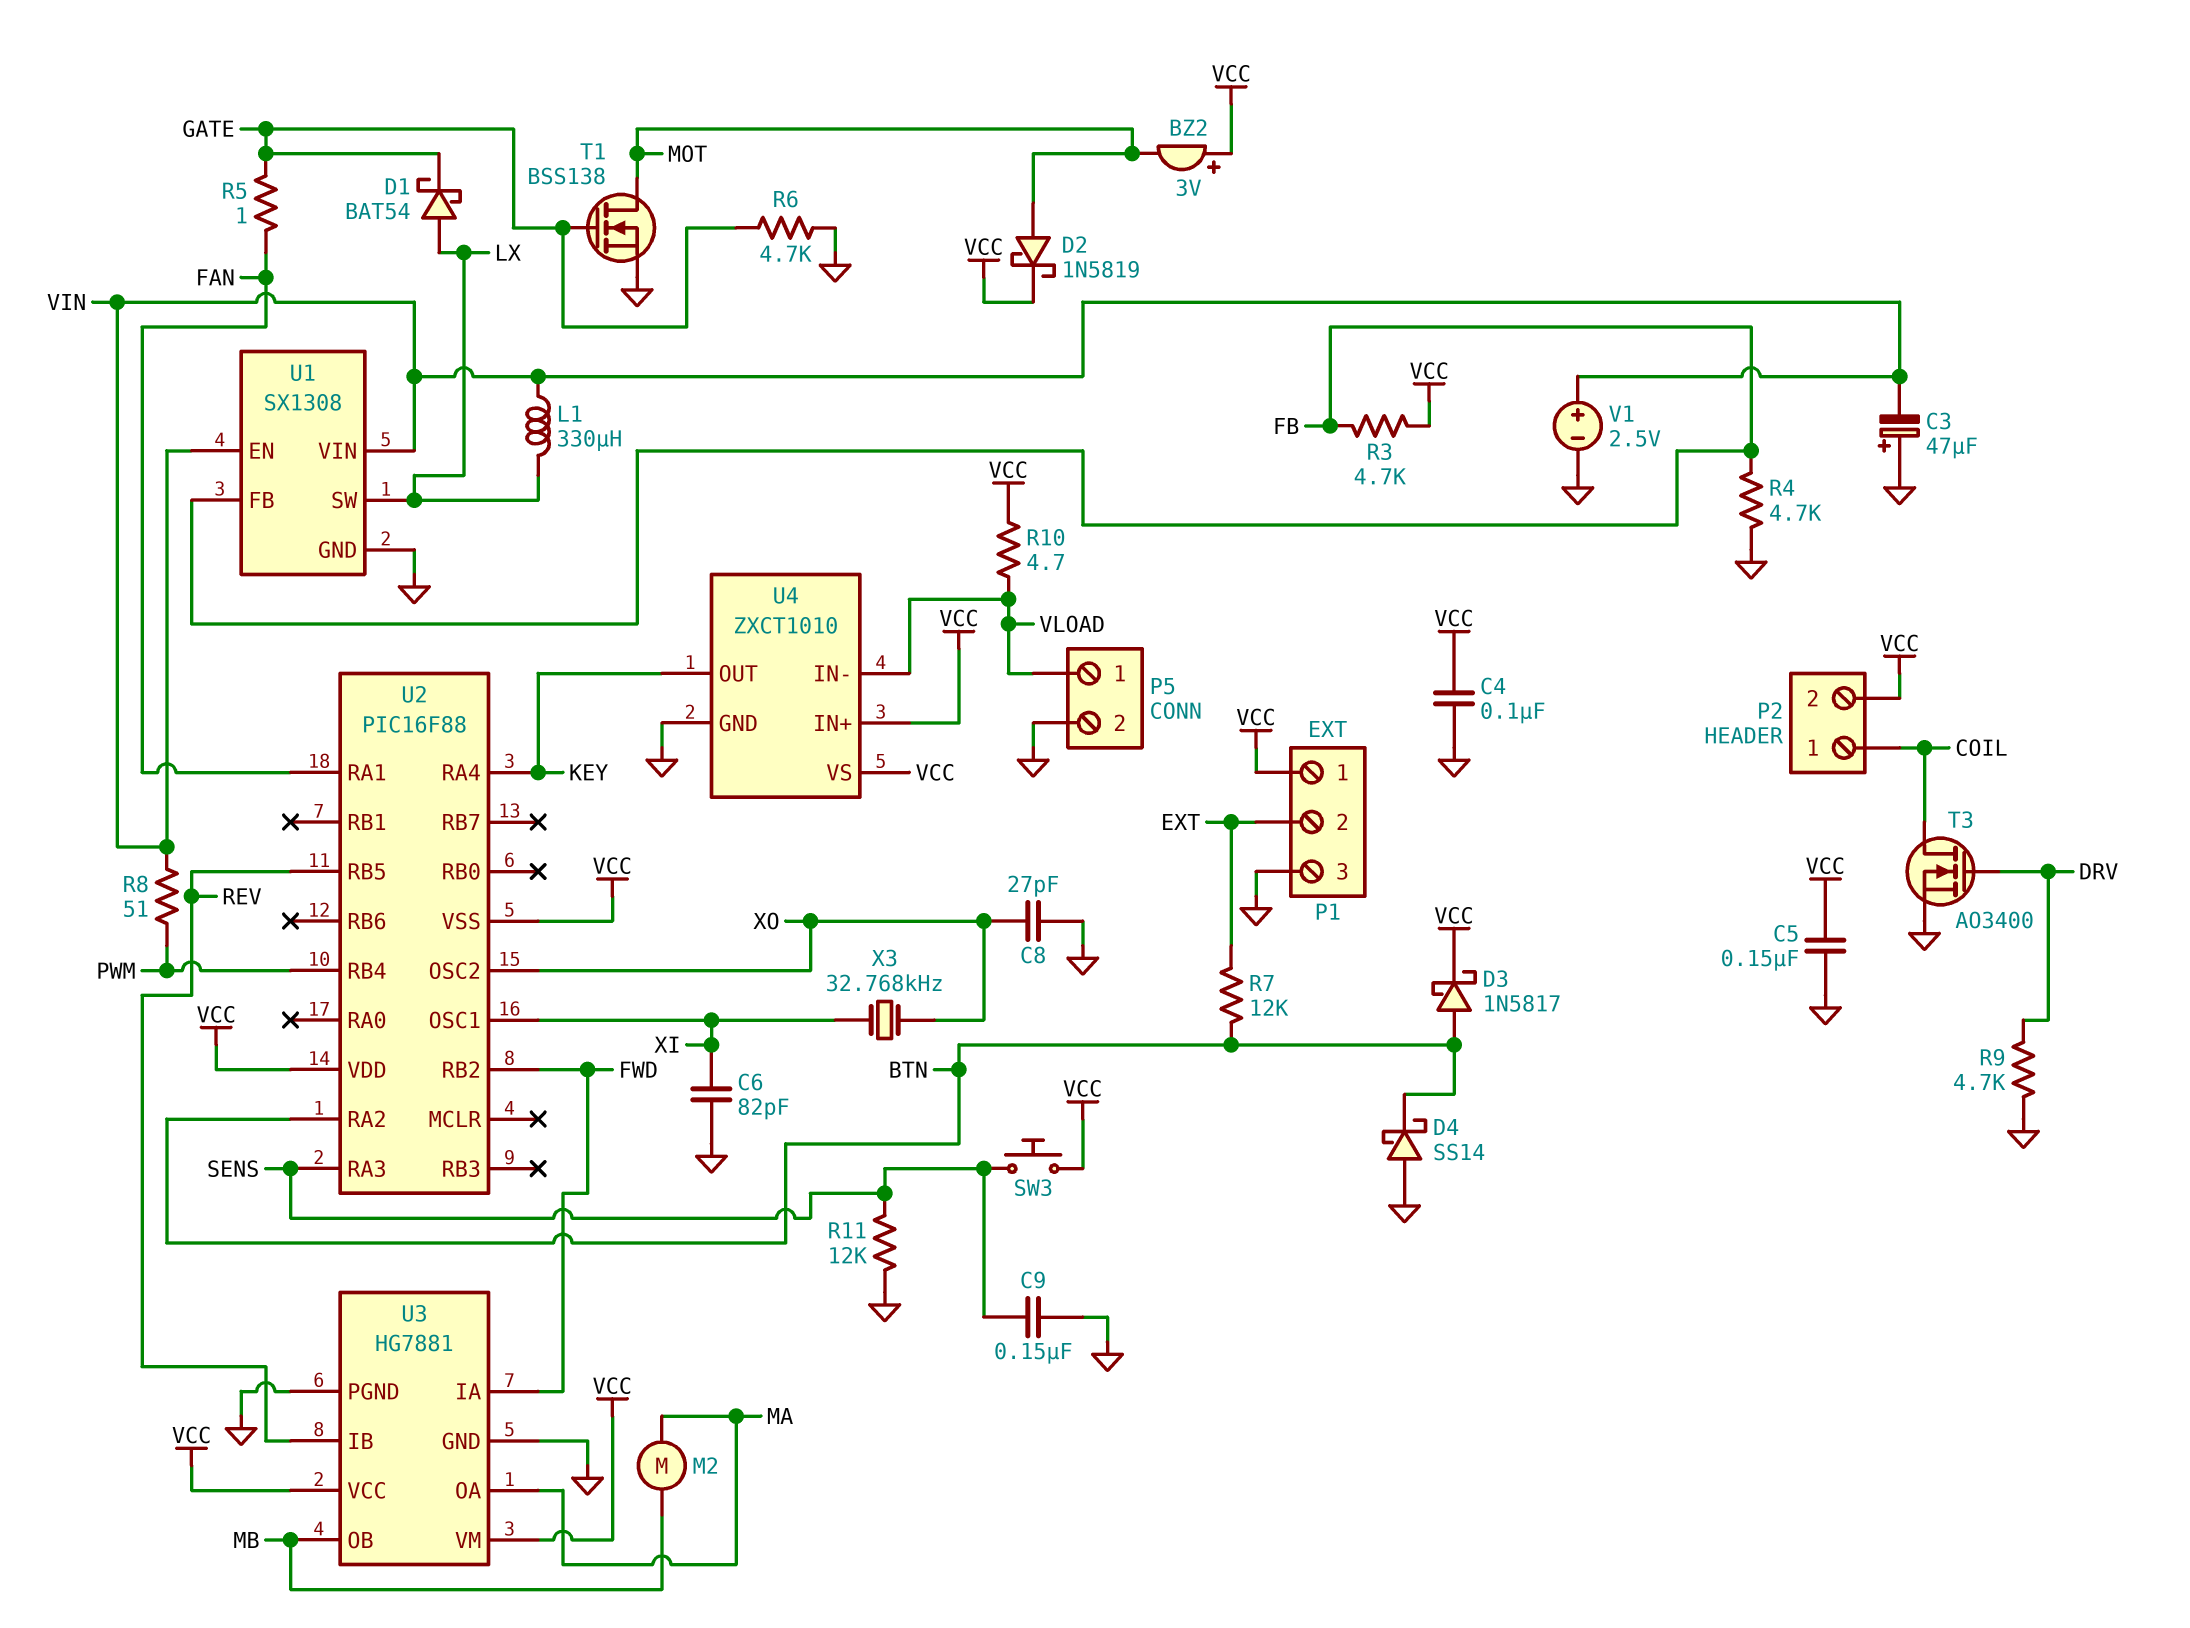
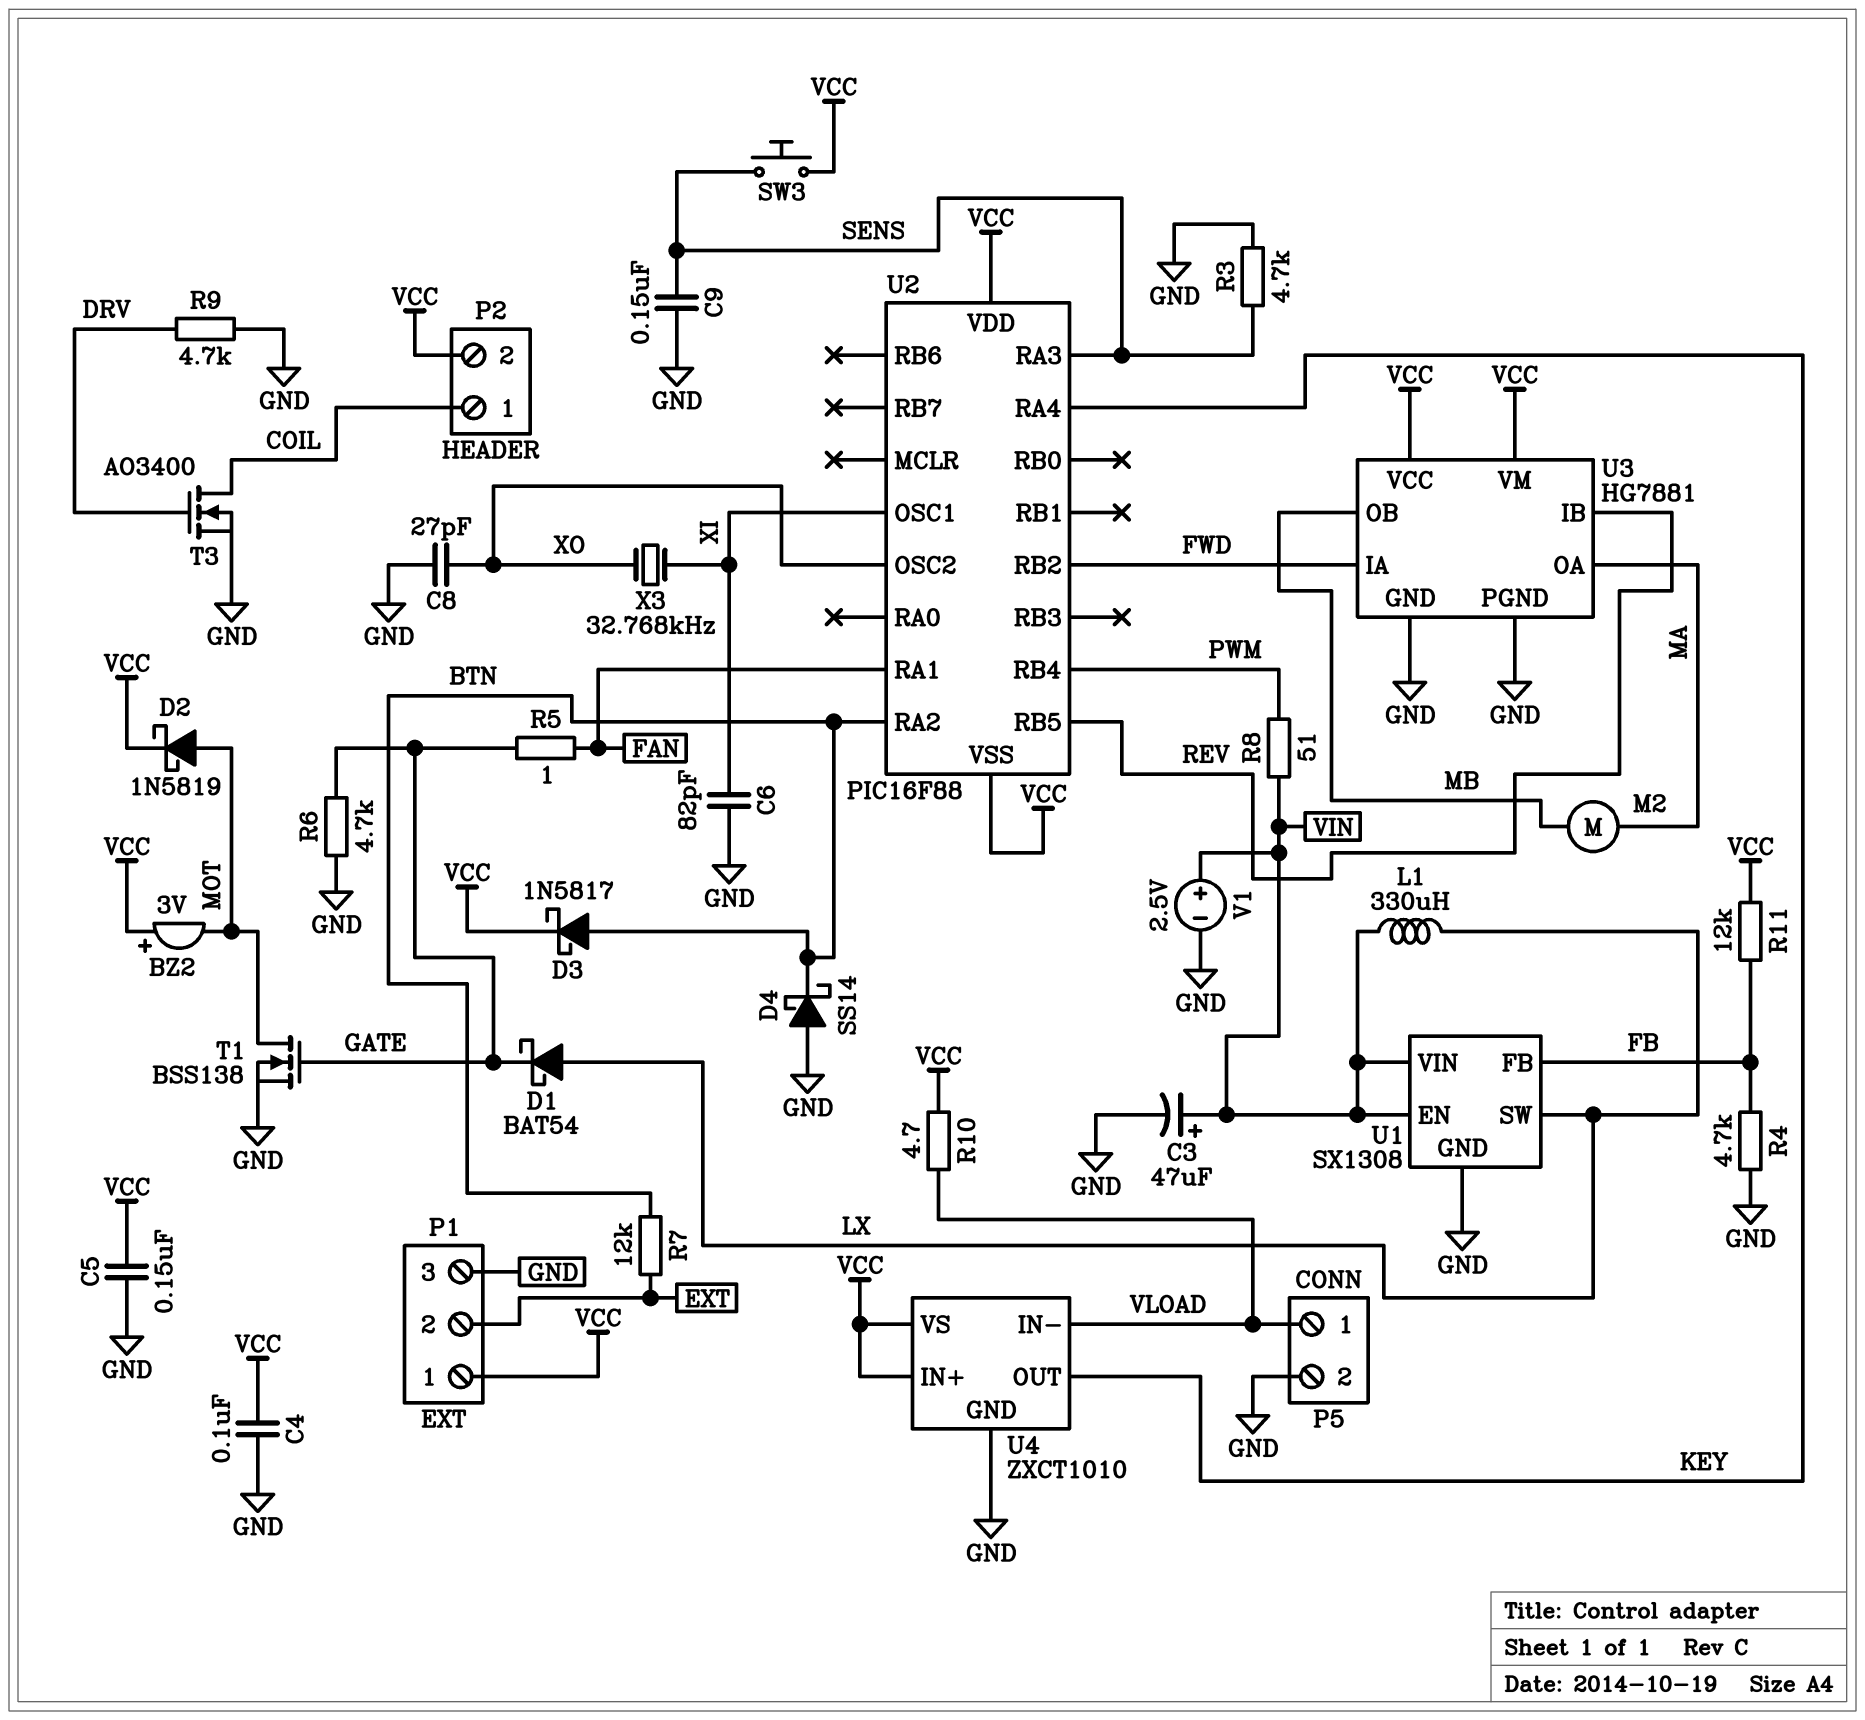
C3: 47uF (plus GND, minus VIN) -> 47uF (plus VIN, minus GND)
R3: 4.7k (FB, VCC) -> 4.7k (GND, SENS)
R11: 12k (GND, SENS) -> 12k (FB, VCC)

